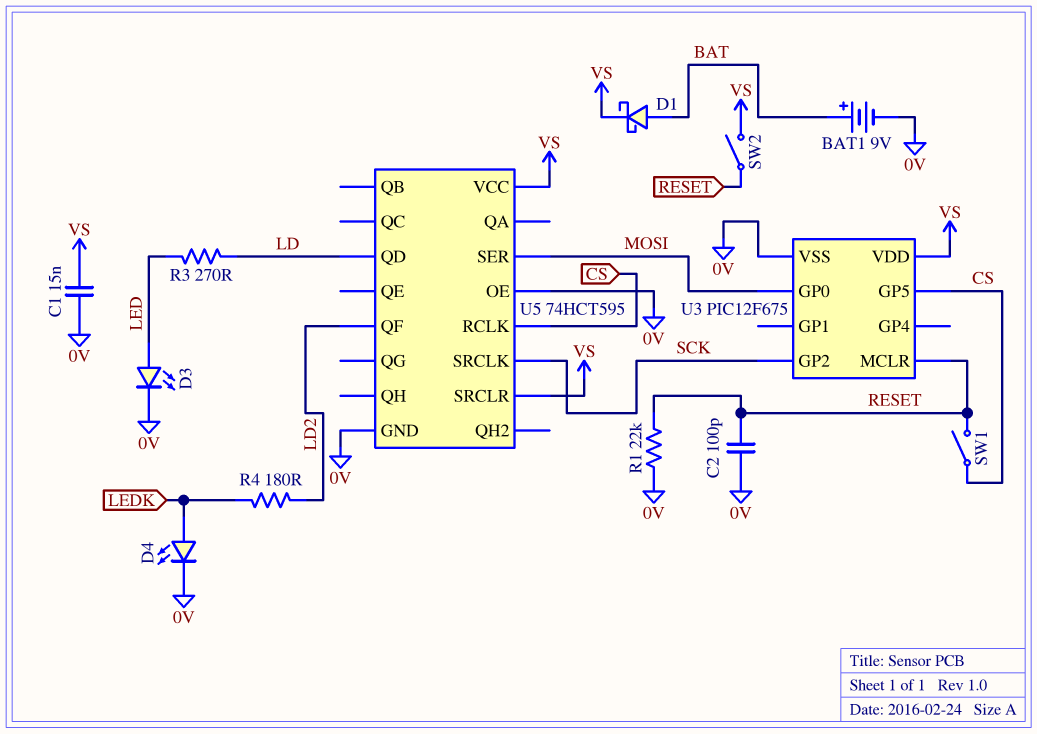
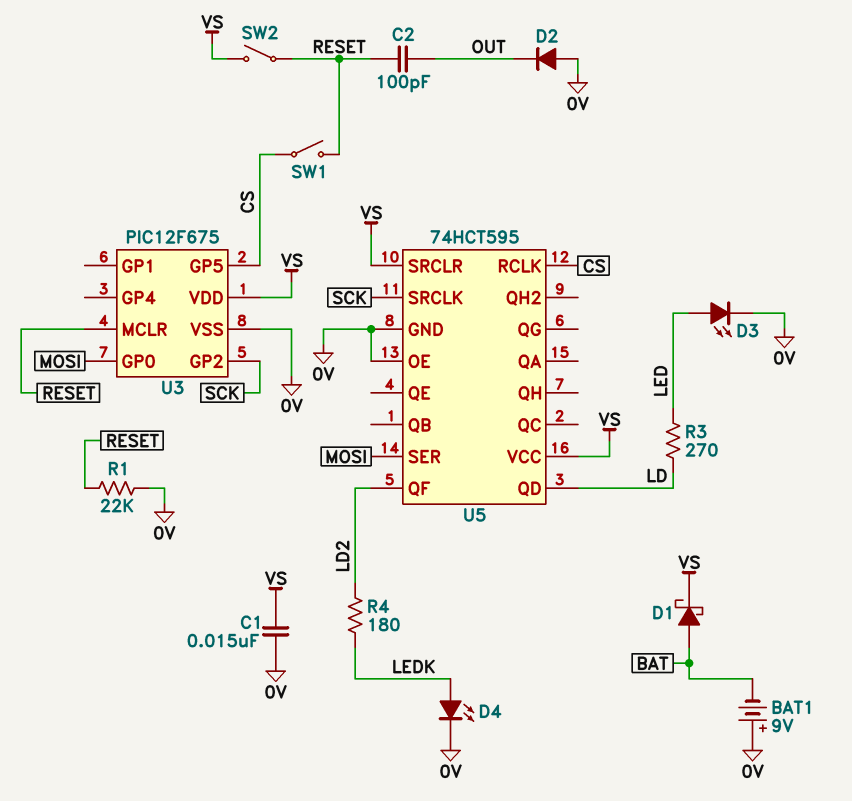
BAT1: 9V (plus BAT, minus 0V) -> 9V (plus 0V, minus BAT)
C2: 100pF (0V, RESET) -> 100pF (OUT, RESET)
D2: none -> diode (A 0V, K OUT)

